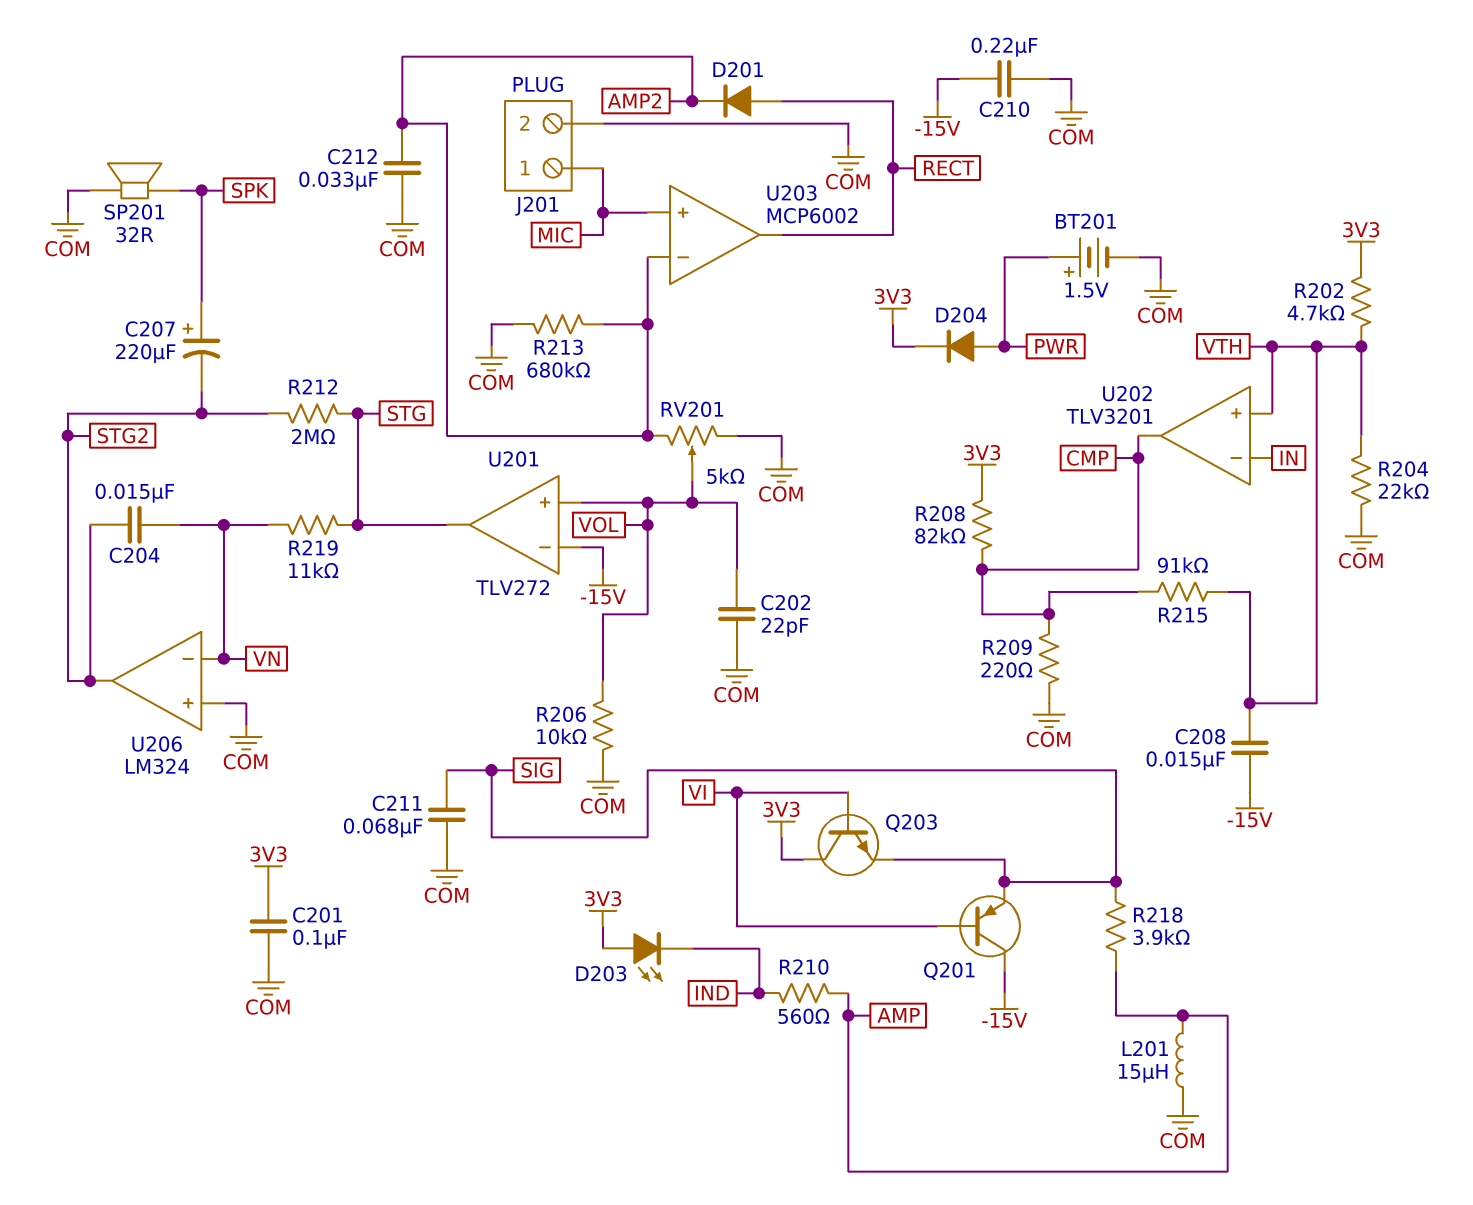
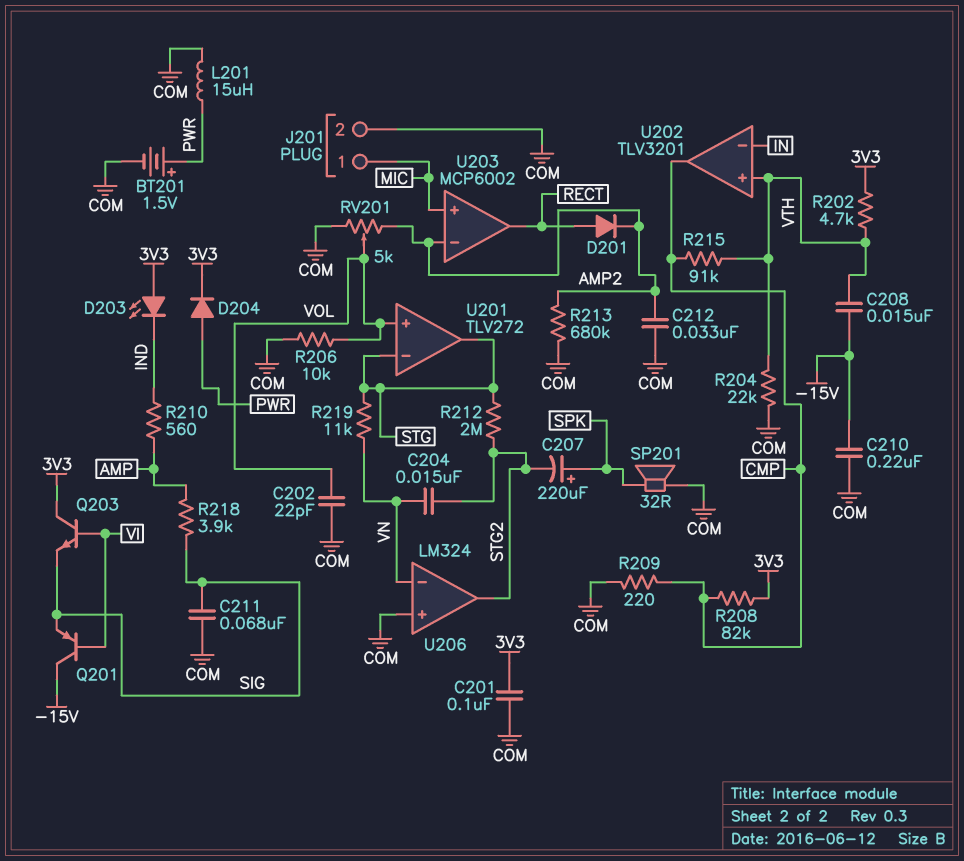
L201: 15uH (AMP, COM) -> 15uH (COM, PWR)
U201 pin in-: -15V -> STG

